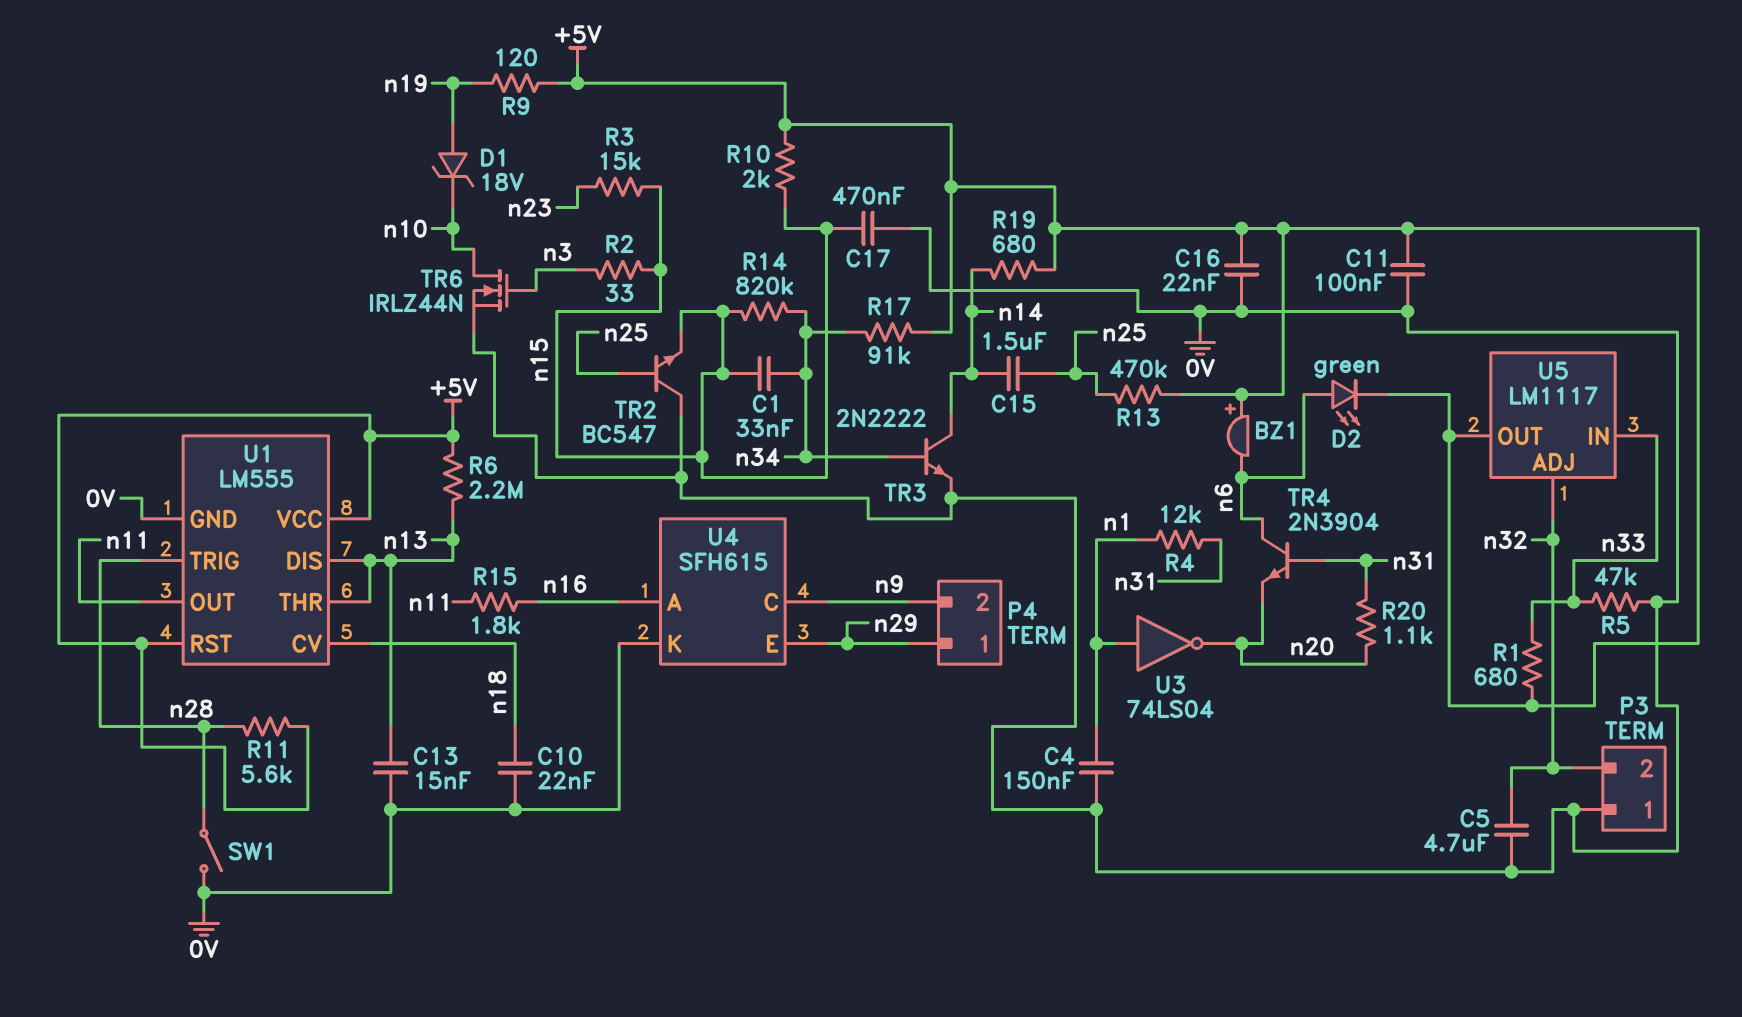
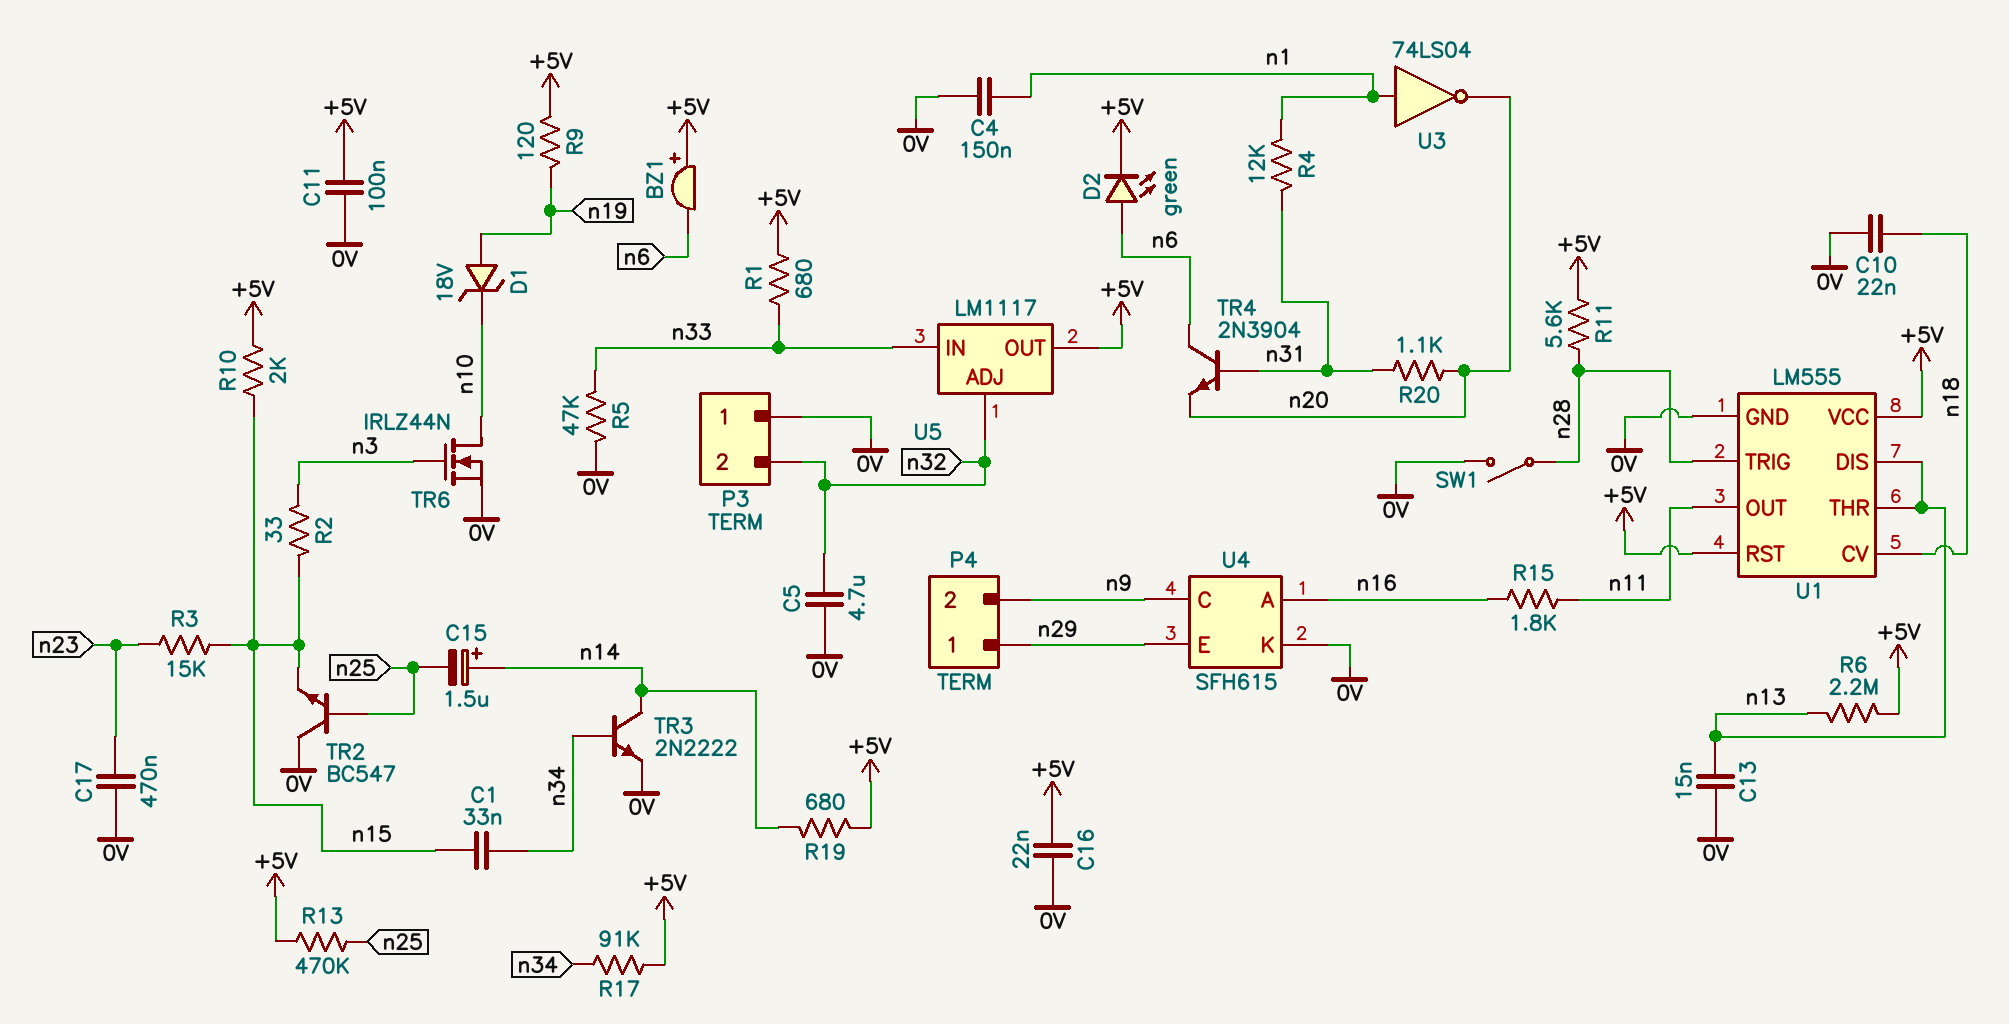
C15: 1.5uF (n14, n25) -> 1.5uF (plus n14, minus n25)
C17: 470nF (0V, n15) -> 470nF (0V, n23)
R14: 820k (n15, n34) -> none

